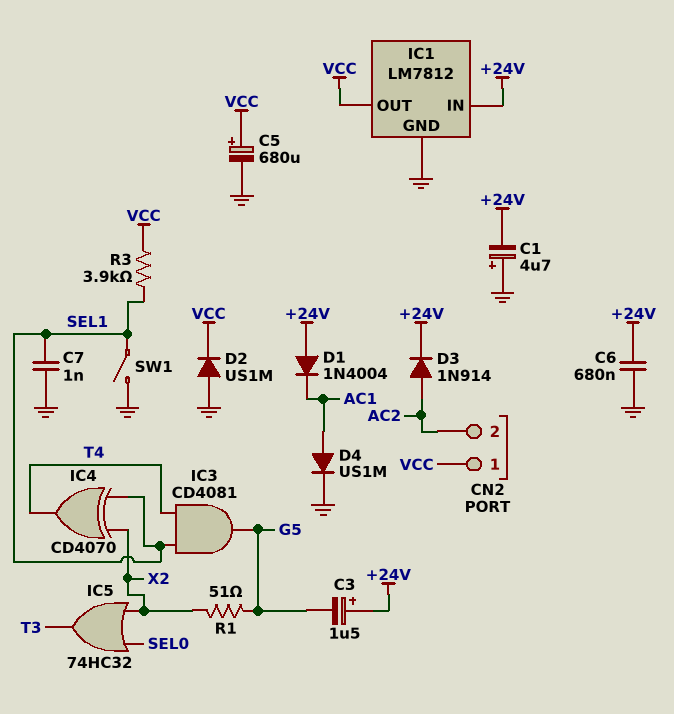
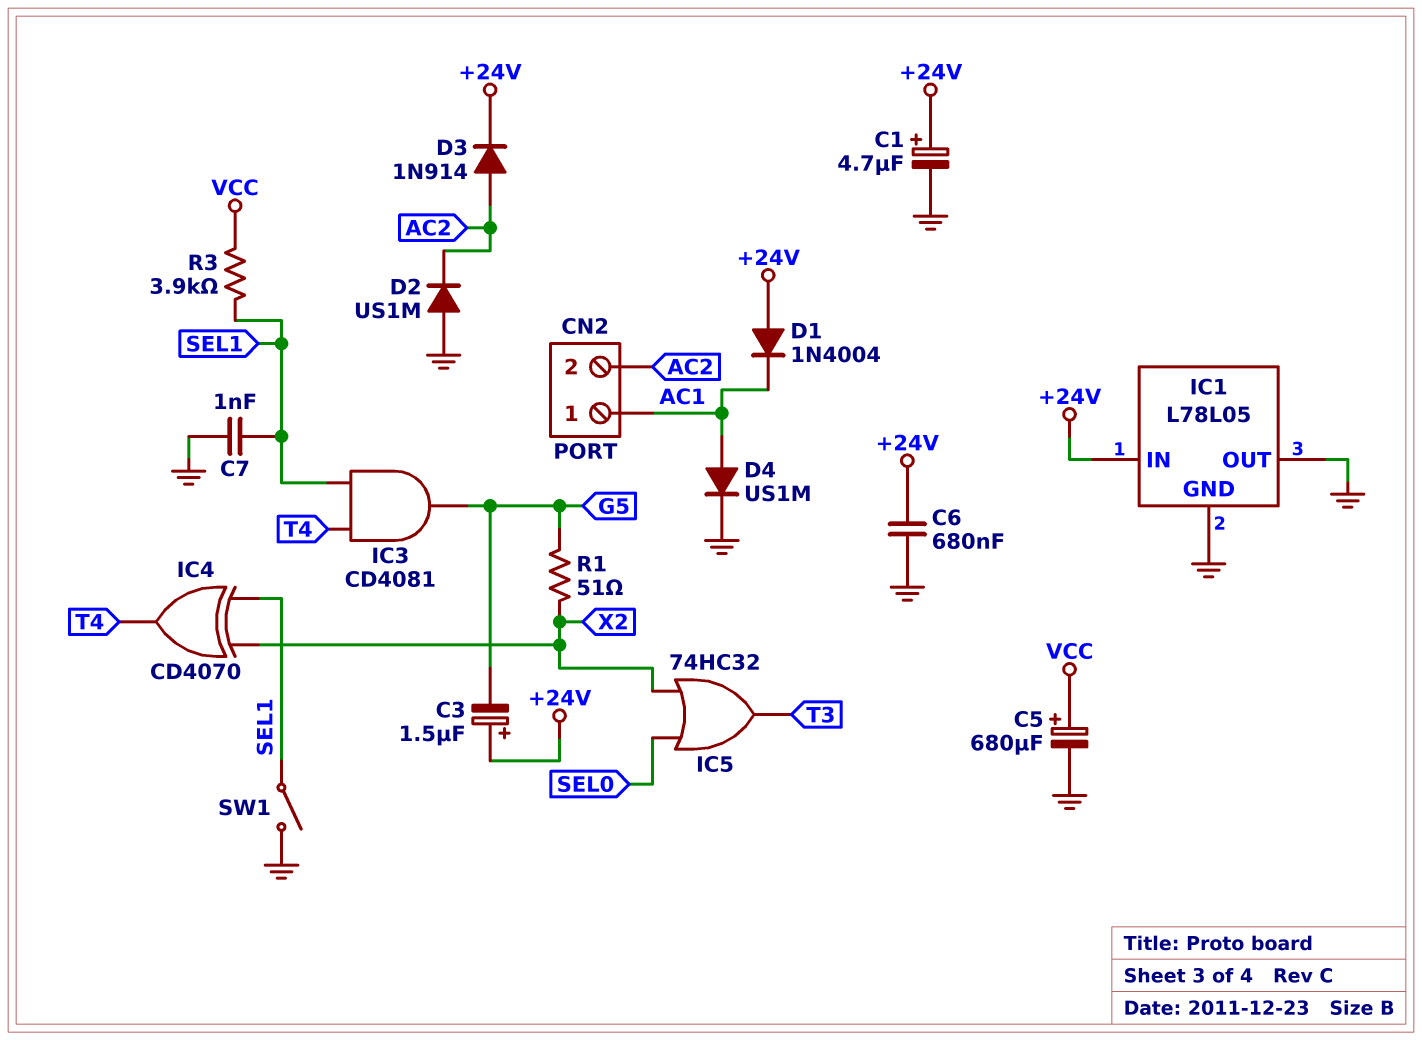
C1: 4.7uF (plus GND, minus +24V) -> 4.7uF (plus +24V, minus GND)
CN2 pin 1: VCC -> AC1
D2: diode US1M (A GND, K VCC) -> diode US1M (A GND, K AC2)
IC1: LM7812 -> L78L05
IC1 pin OUT: VCC -> GND

